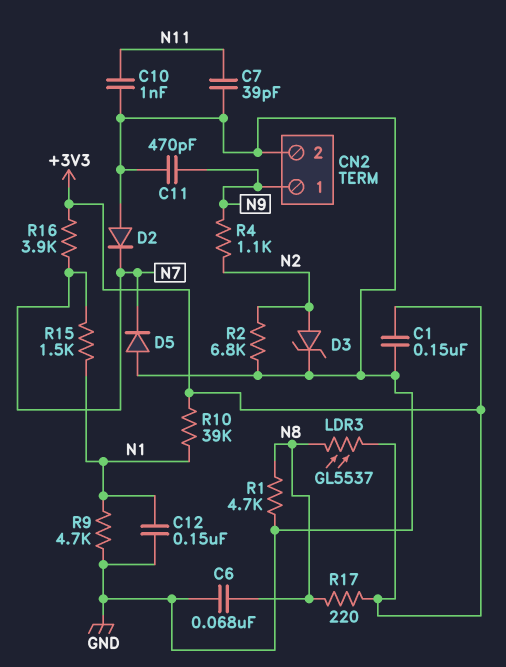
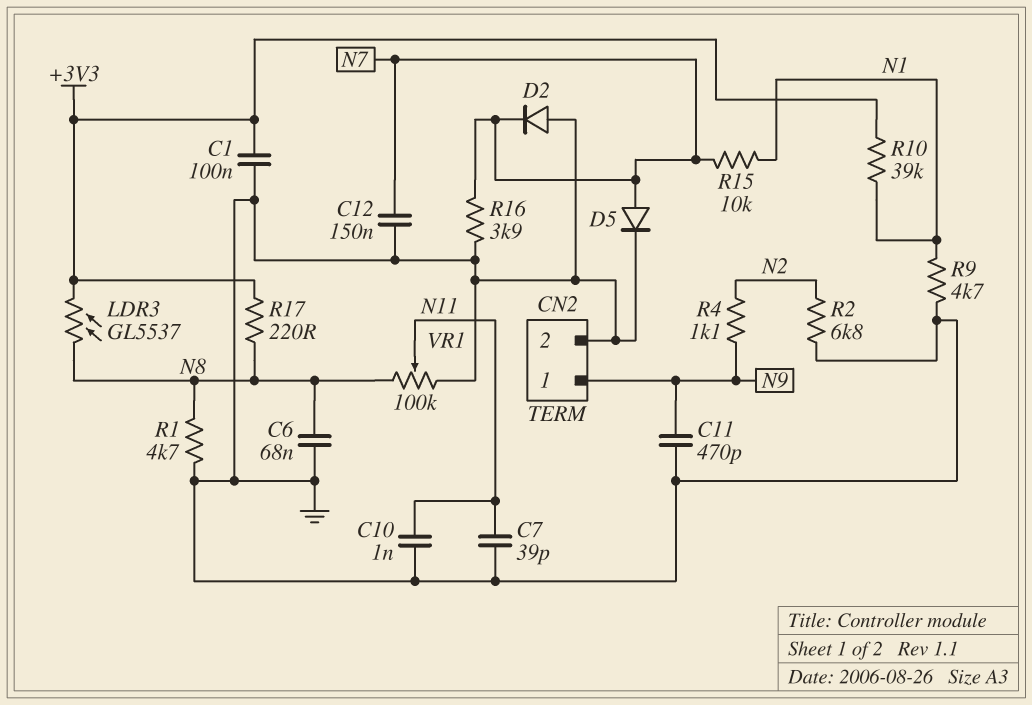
C1: 150nF (+3V3, GND) -> 100nF (+3V3, GND)
C12: 150nF (GND, N1) -> 150nF (GND, N7)
D3: zener (A N2, K GND) -> none
D5: diode (A GND, K N7) -> diode (A N7, K GND)
R15: 1.5k (N1, N7) -> 10k (N1, N7)
R16: 3.9k (+3V3, N7) -> 3.9k (GND, N7)
VR1: none -> 100k (GND, N8, wiper N11)

